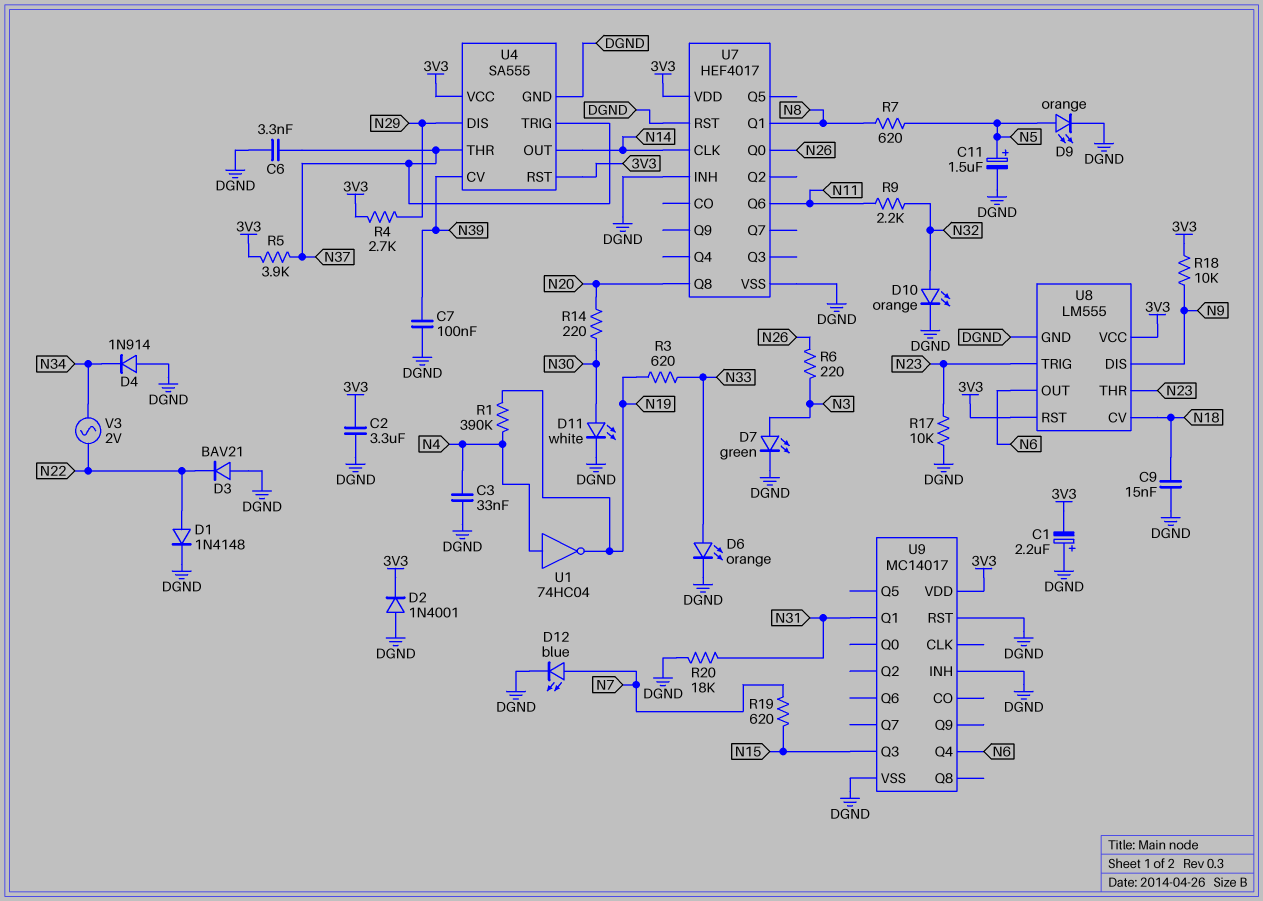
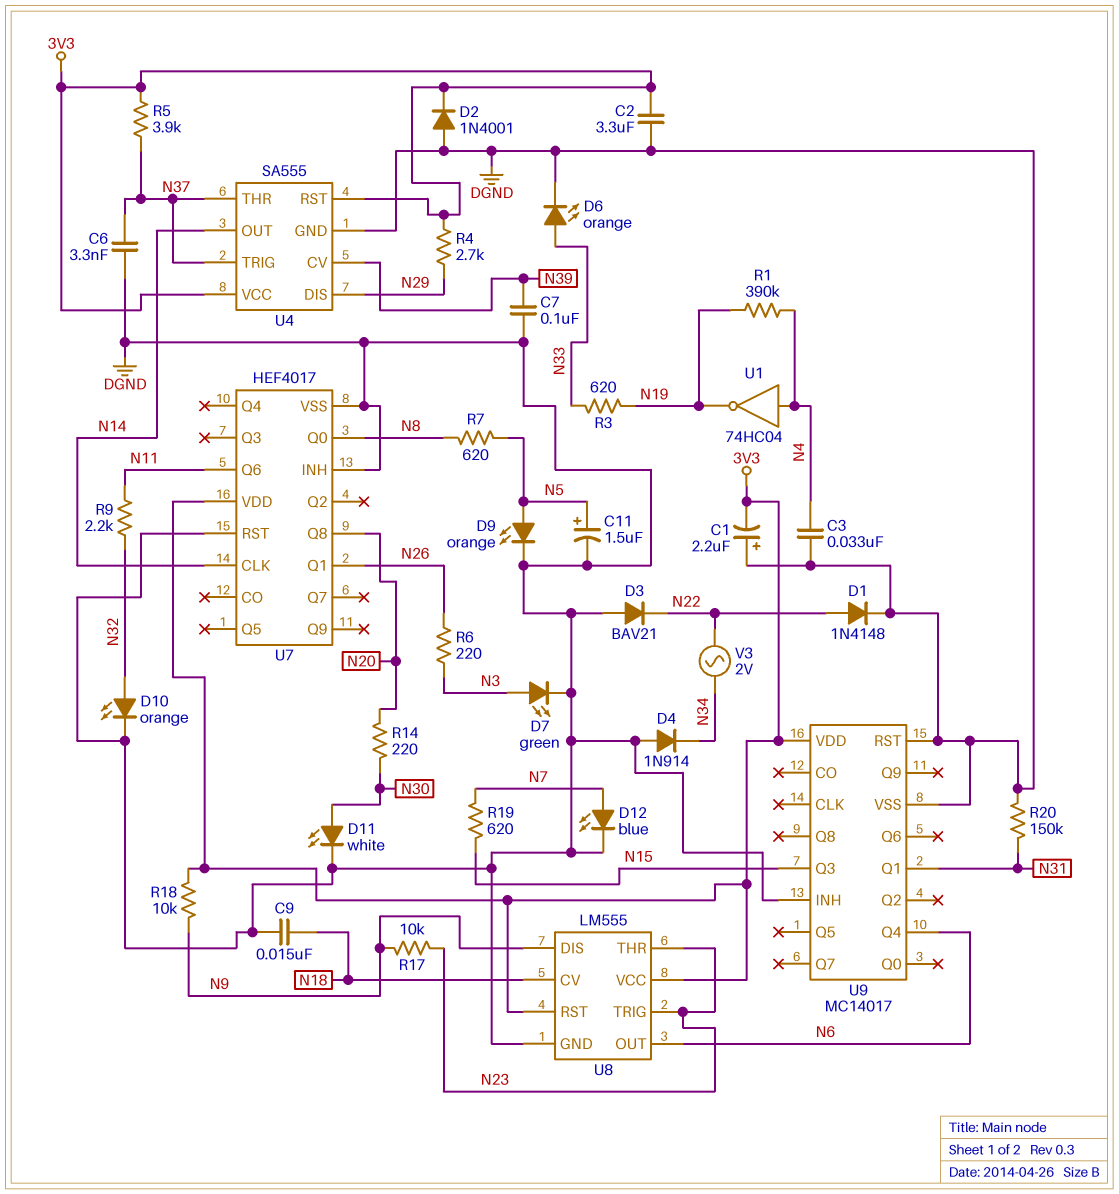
R17: 10k (DGND, N23) -> 10k (N9, N23)
R20: 18k (DGND, N31) -> 150k (DGND, N31)
U7 pin Q0: N26 -> N8
U7 pin Q1: N8 -> N26

